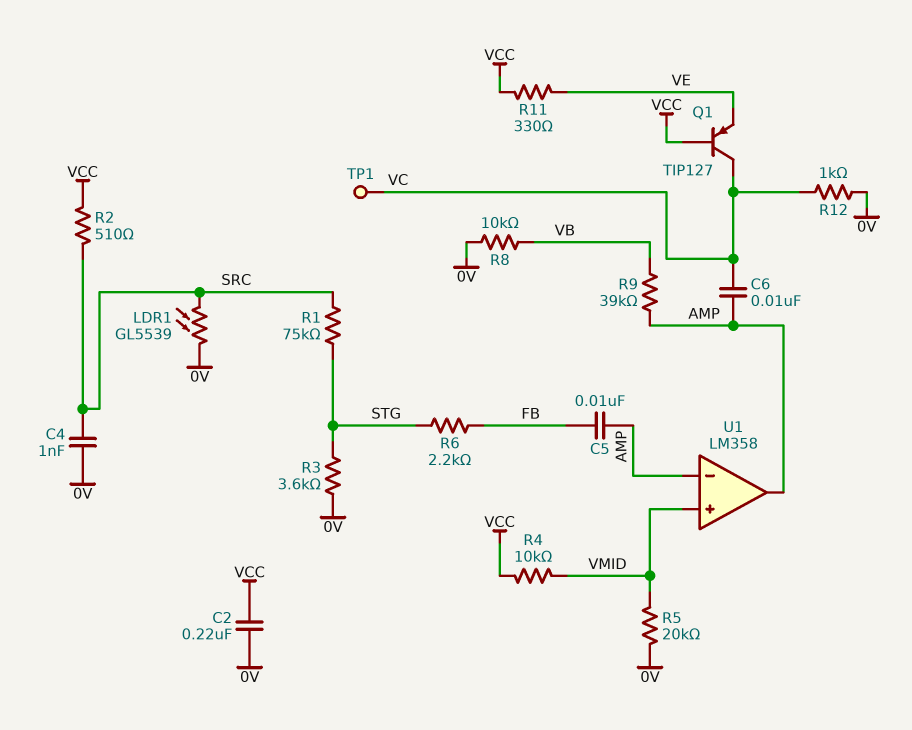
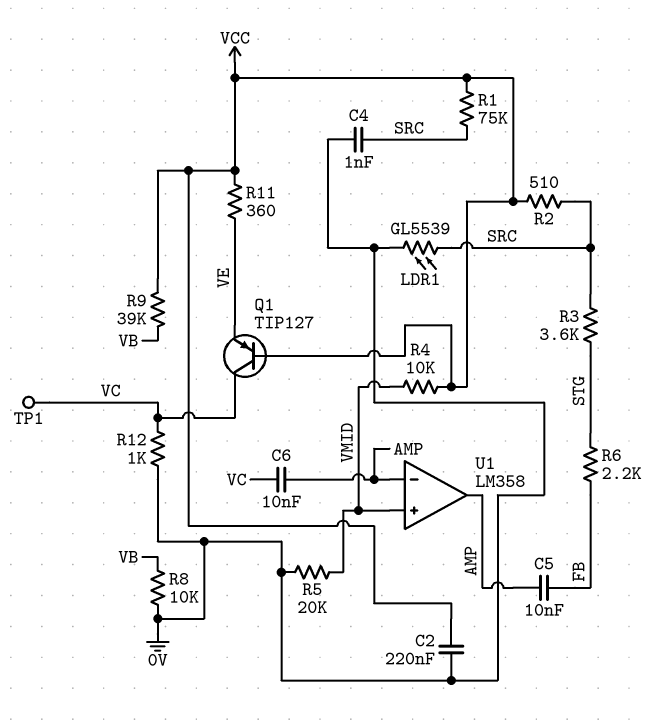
R1: 75k (SRC, STG) -> 75k (SRC, VCC)
R3: 3.6k (0V, STG) -> 3.6k (SRC, STG)
R9: 39k (AMP, VB) -> 39k (VB, VCC)
R11: 330 (VCC, VE) -> 360 (VCC, VE)

